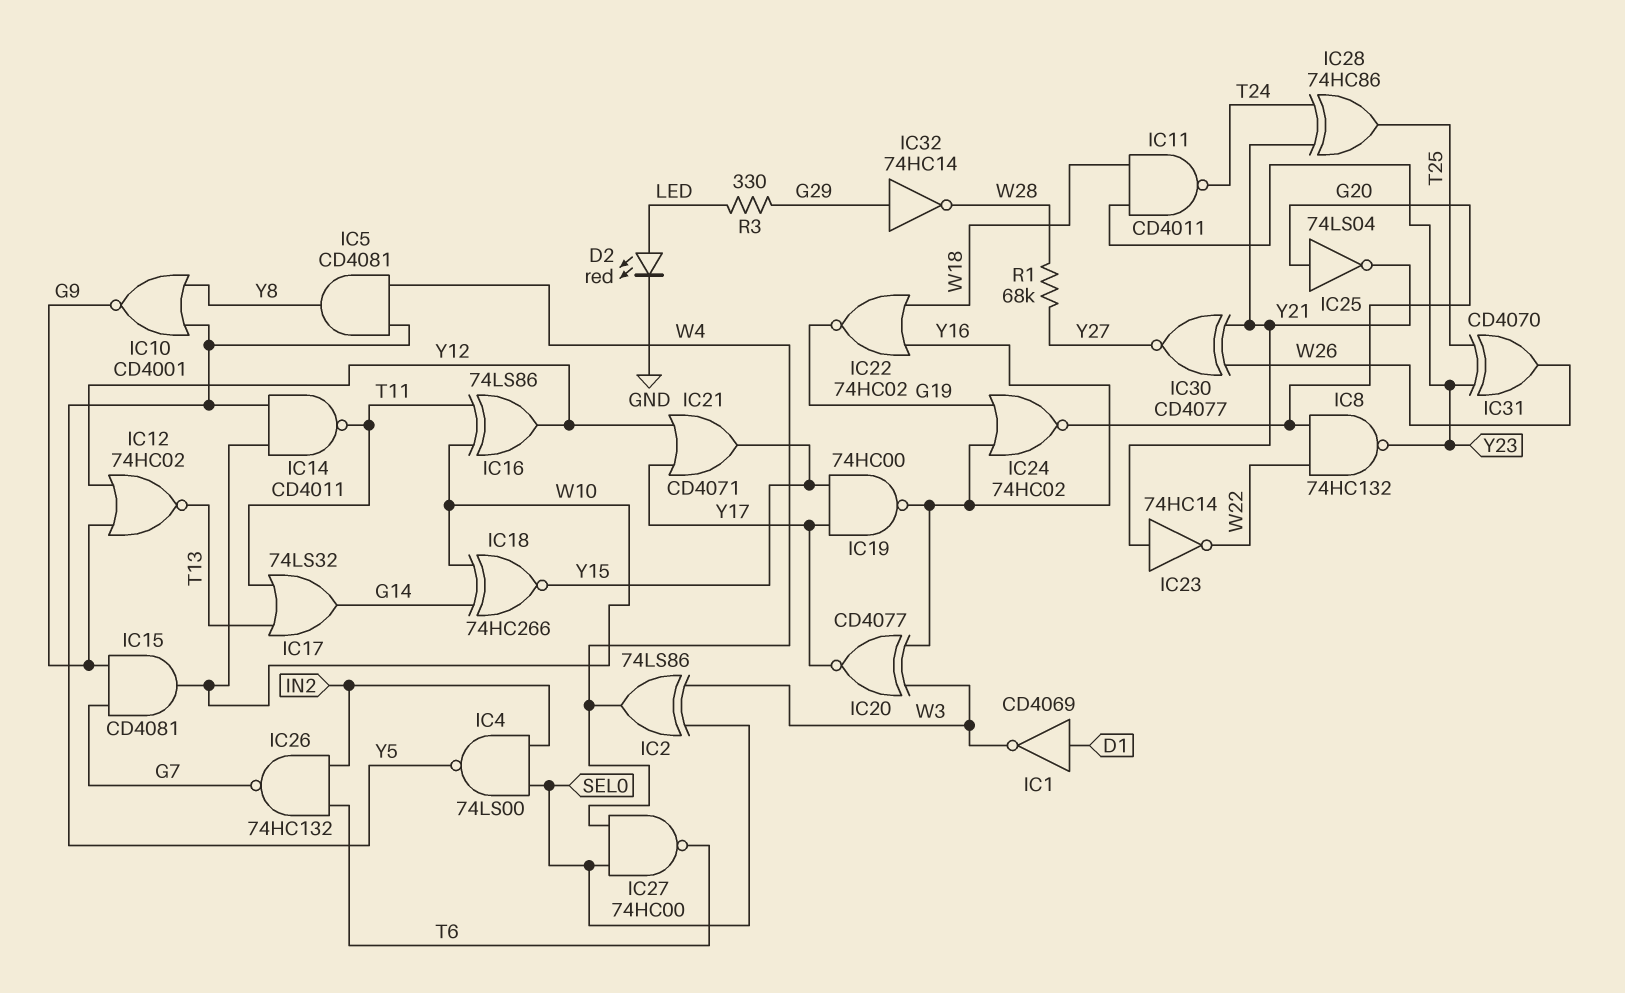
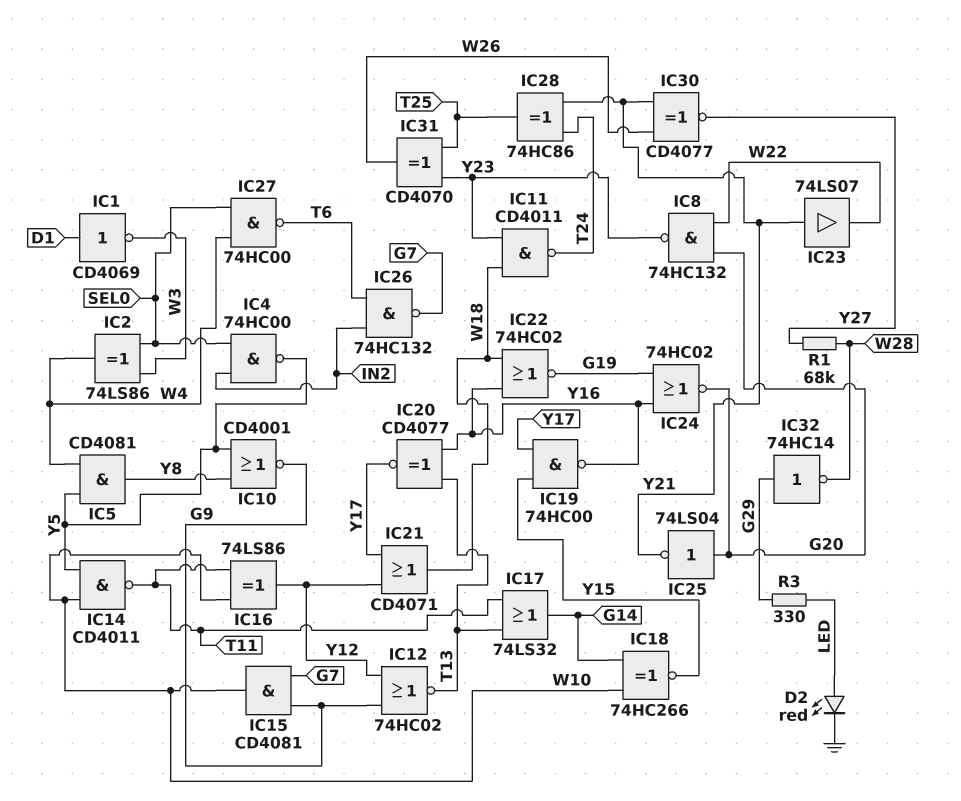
IC4: NAND 74LS00 (in IN2, in SEL0, out Y5) -> NAND 74HC00 (in IN2, in SEL0, out Y5)
IC20: XNOR CD4077 (in W3, in Y16, out Y17) -> XNOR CD4077 (in T13, in Y16, out Y17)
IC21: OR CD4071 (in Y12, in Y17, out Y15) -> OR CD4071 (in Y12, in Y17, out W18)
IC23: NOT 74HC14 (in Y21, out W22) -> buffer 74LS07 (in Y21, out W22)

